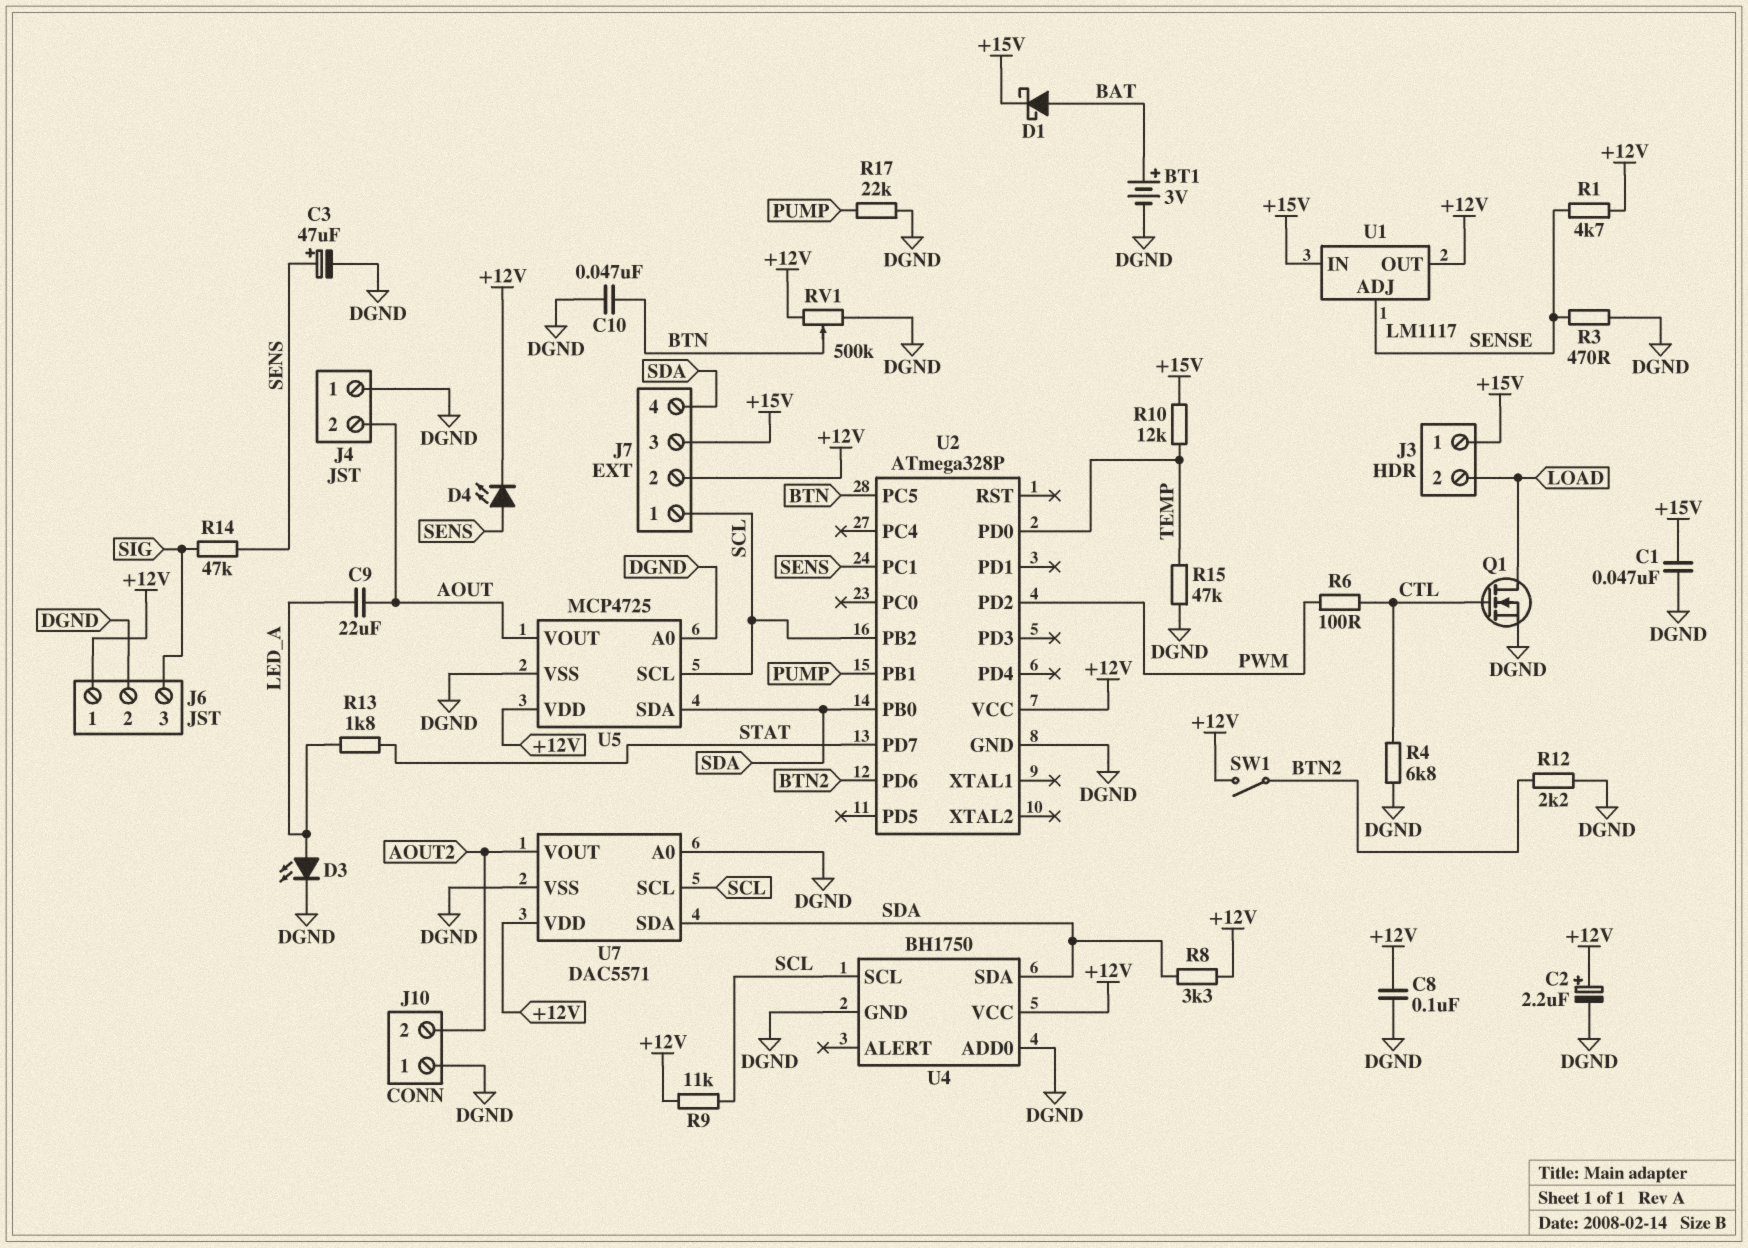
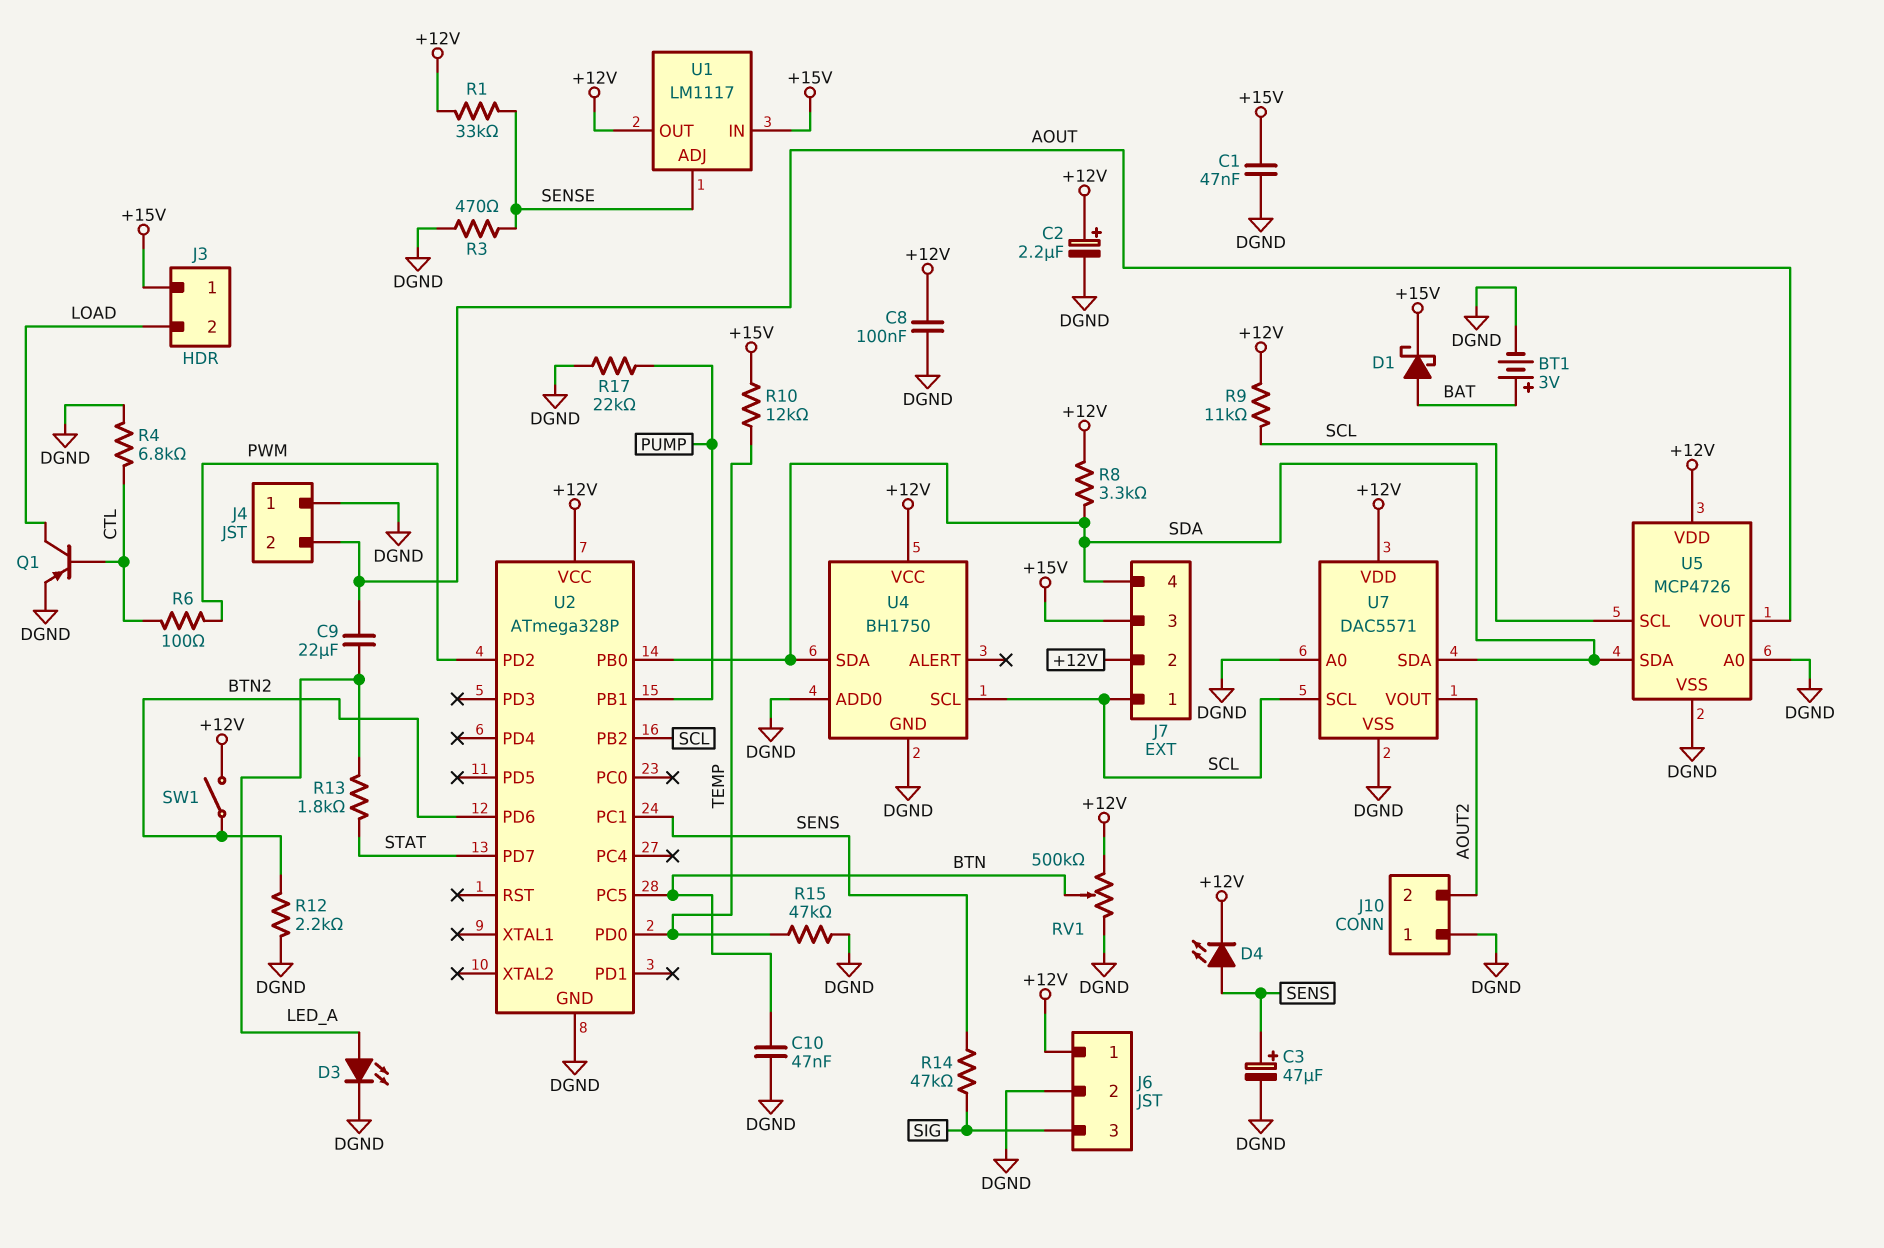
Q1: NMOS (G CTL, D LOAD, S DGND) -> PNP (B CTL, C LOAD, E DGND)
R1: 4.7k (+12V, SENSE) -> 33k (+12V, SENSE)
U5: MCP4725 -> MCP4726

